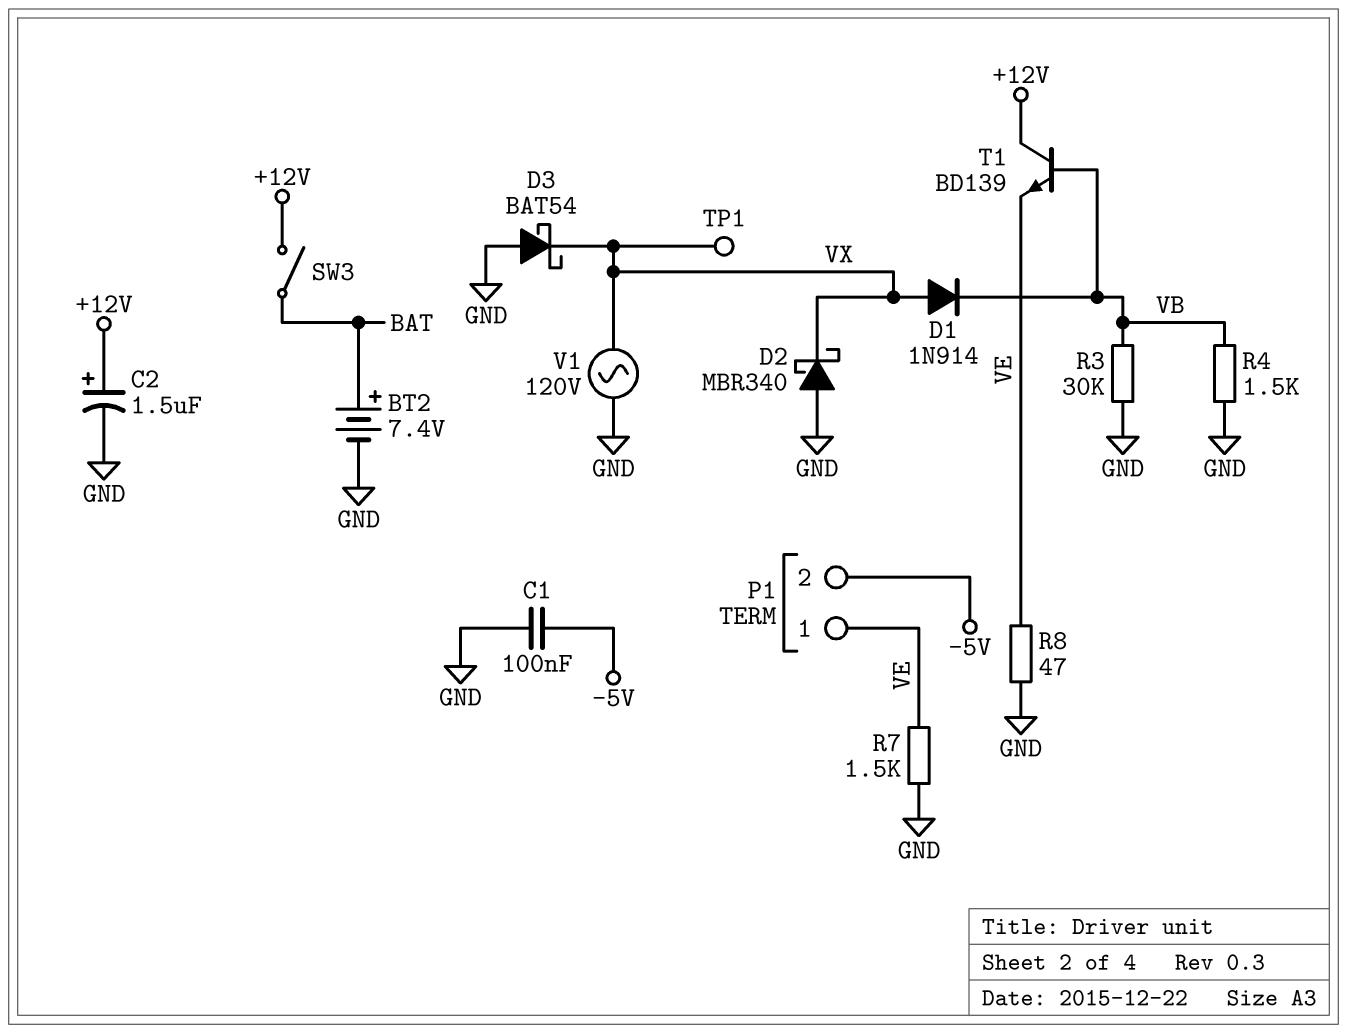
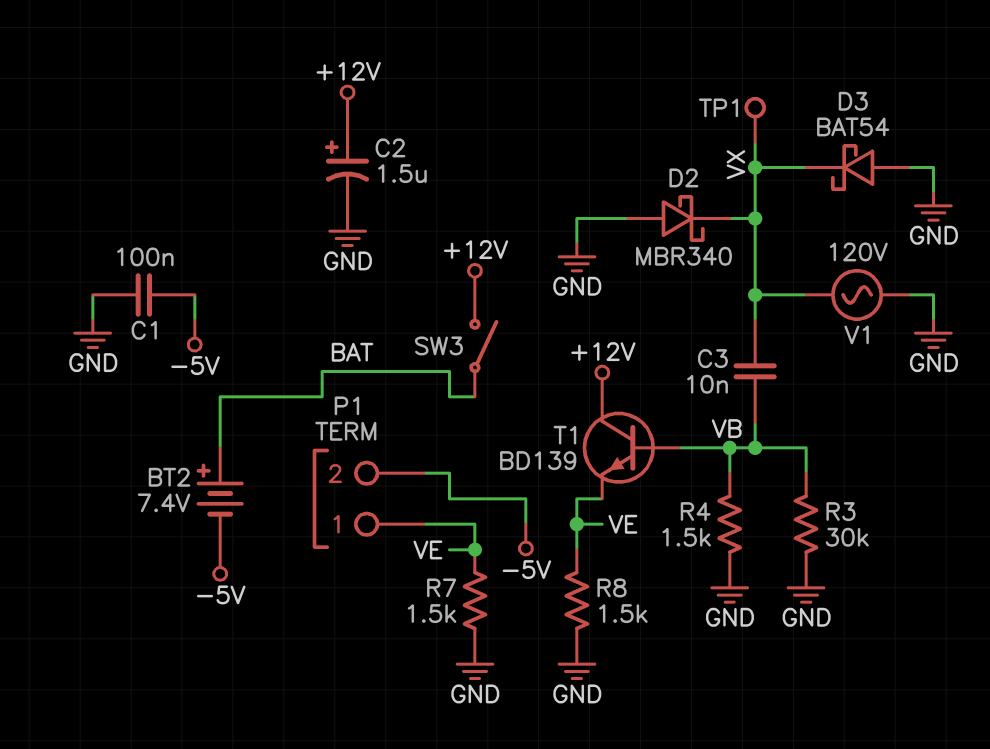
BT2: 7.4V (plus BAT, minus GND) -> 7.4V (plus BAT, minus -5V)
C3: none -> 10nF (VB, VX)
D1: diode 1N914 (A VX, K VB) -> none
R8: 47 (GND, VE) -> 1.5k (GND, VE)

